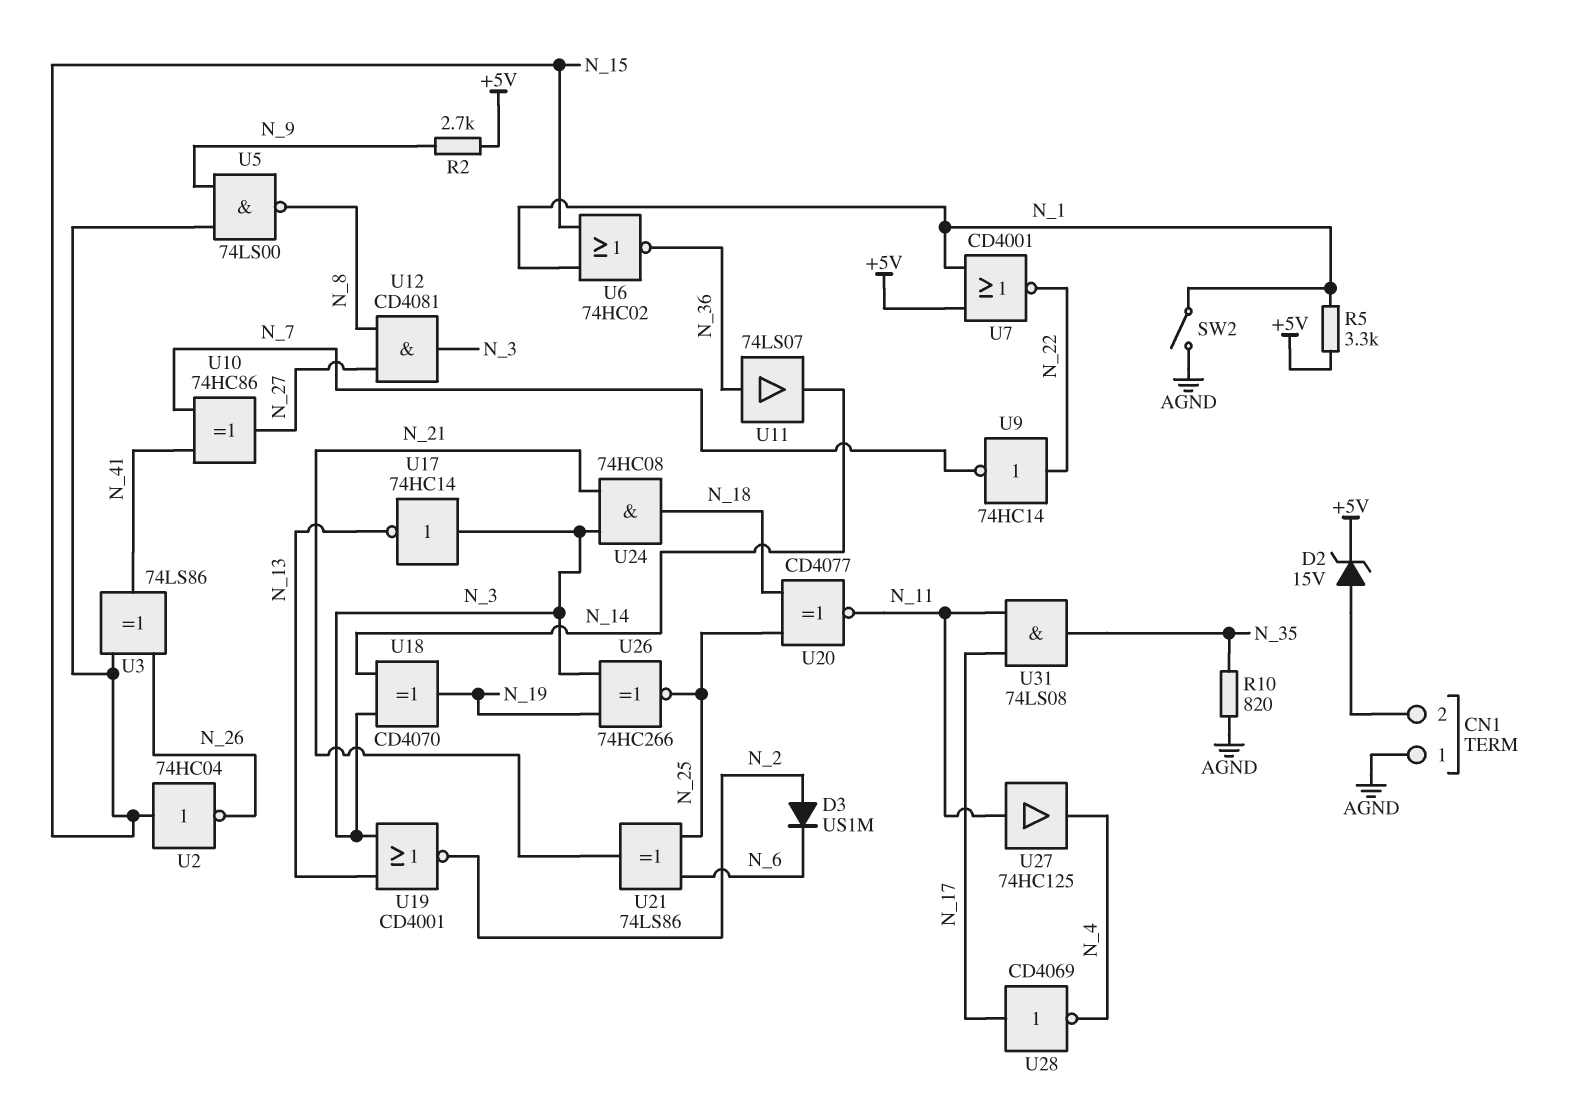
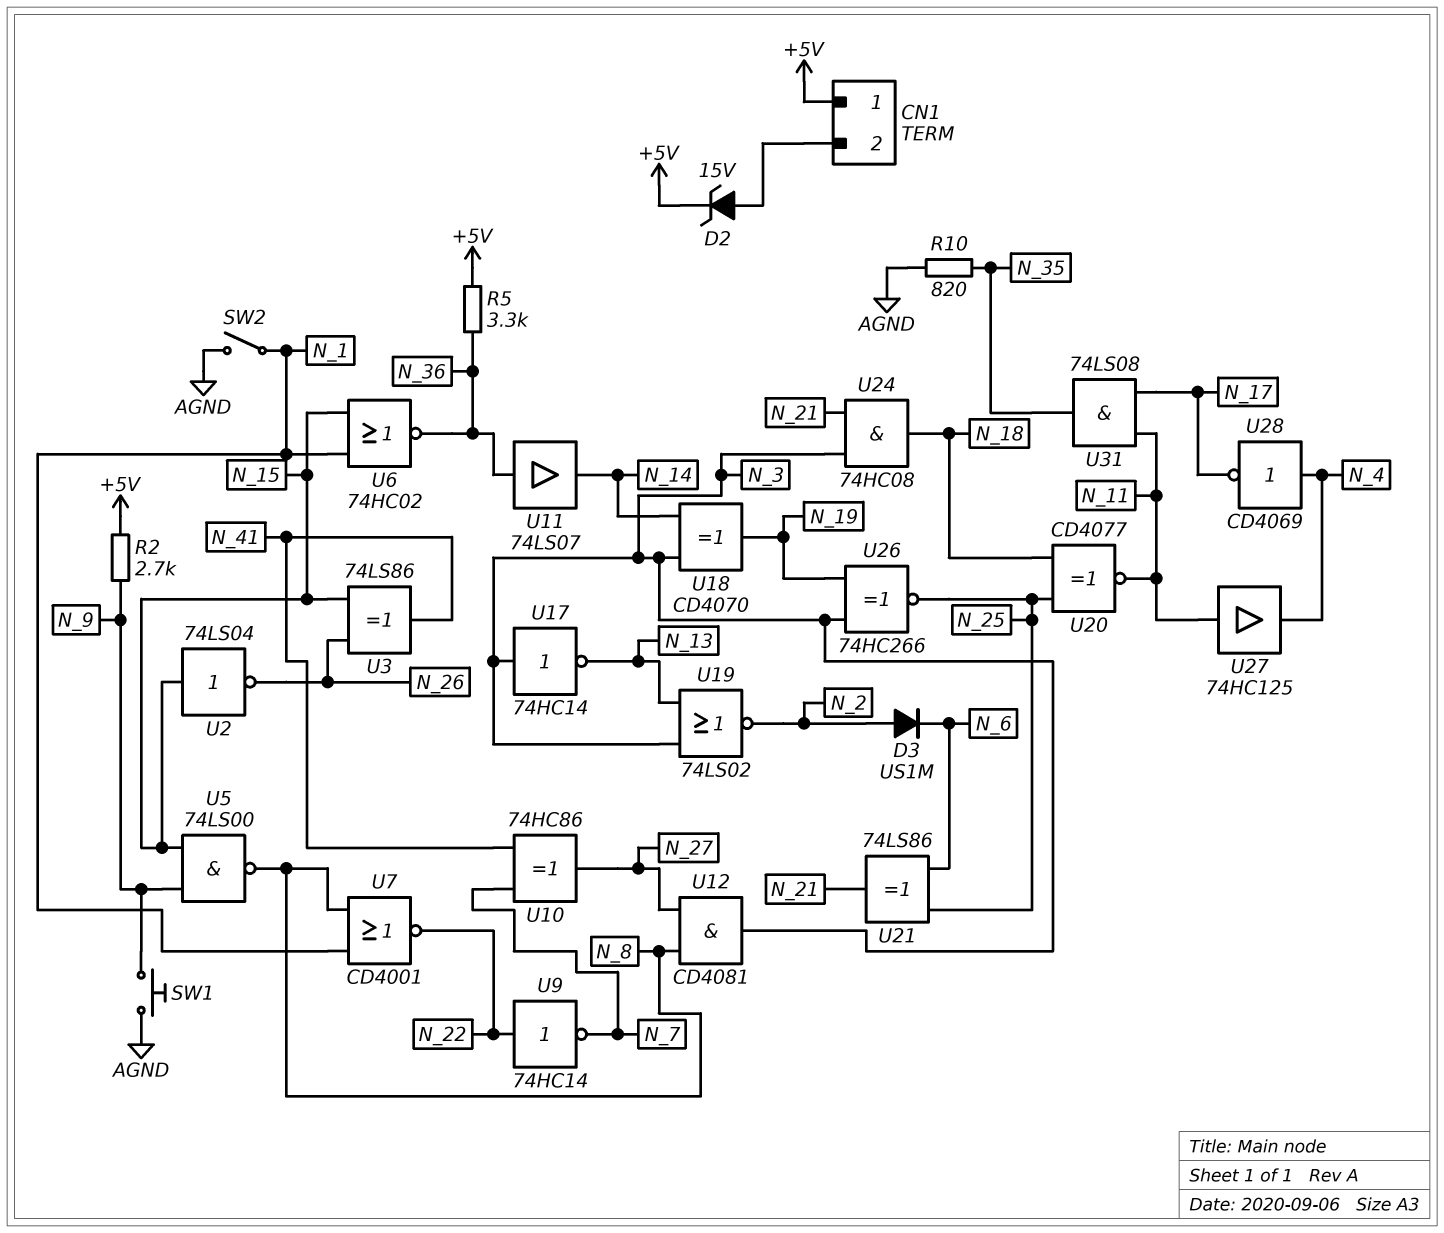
CN1 pin 1: AGND -> +5V
R5: 3.3k (+5V, N_1) -> 3.3k (+5V, N_36)
SW1: none -> button (AGND, N_9)
U2: NOT 74HC04 (in N_15, out N_26) -> NOT 74LS04 (in N_15, out N_26)
U7: NOR CD4001 (in +5V, in N_1, out N_22) -> NOR CD4001 (in N_1, in N_8, out N_22)
U19: NOR CD4001 (in N_3, in N_13, out N_2) -> NOR 74LS02 (in N_3, in N_13, out N_2)
U28: NOT CD4069 (in N_17, out N_4) -> NOT CD4069 (in N_4, out N_17)

